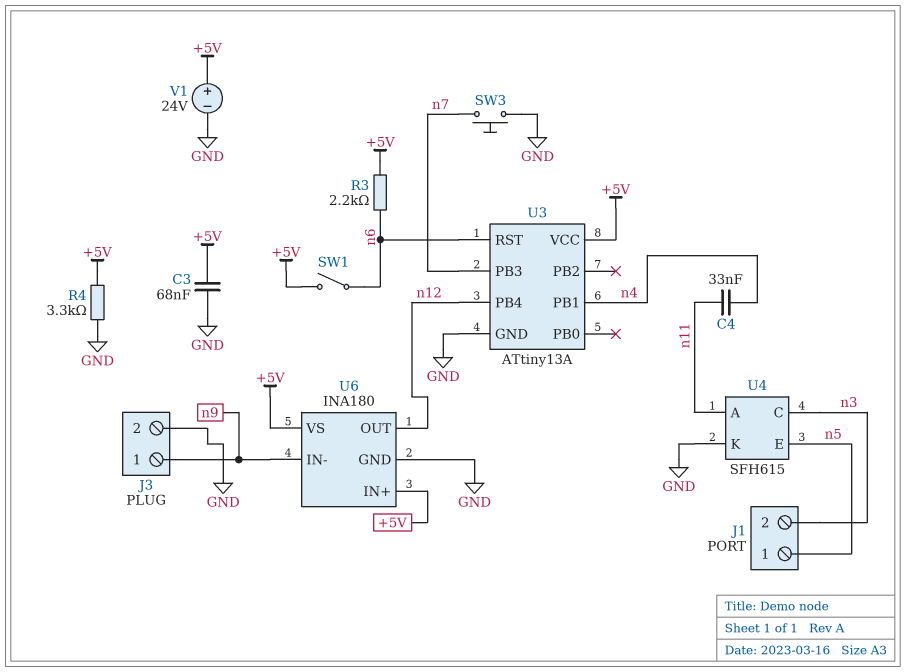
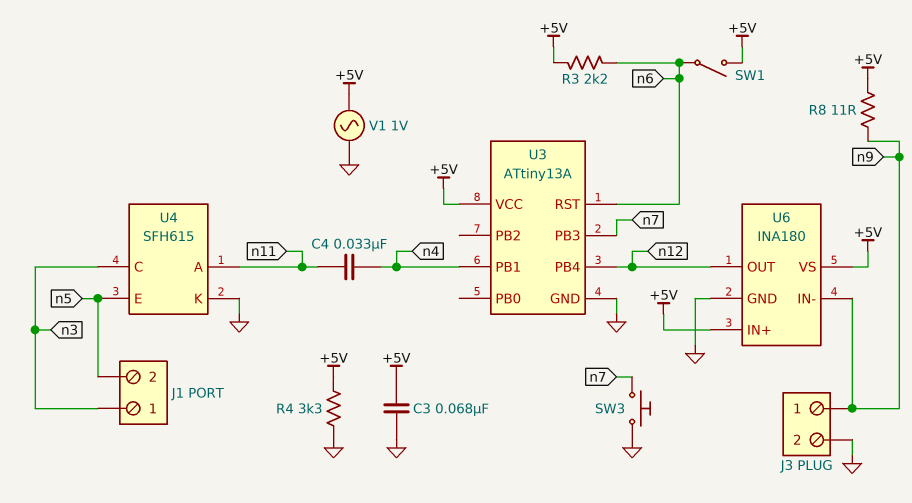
J1 pin 1: n5 -> n3
J1 pin 2: n3 -> n5
R8: none -> 11 (+5V, n9)
V1: 24V (plus +5V, minus GND) -> AC 1V (+5V, GND)

